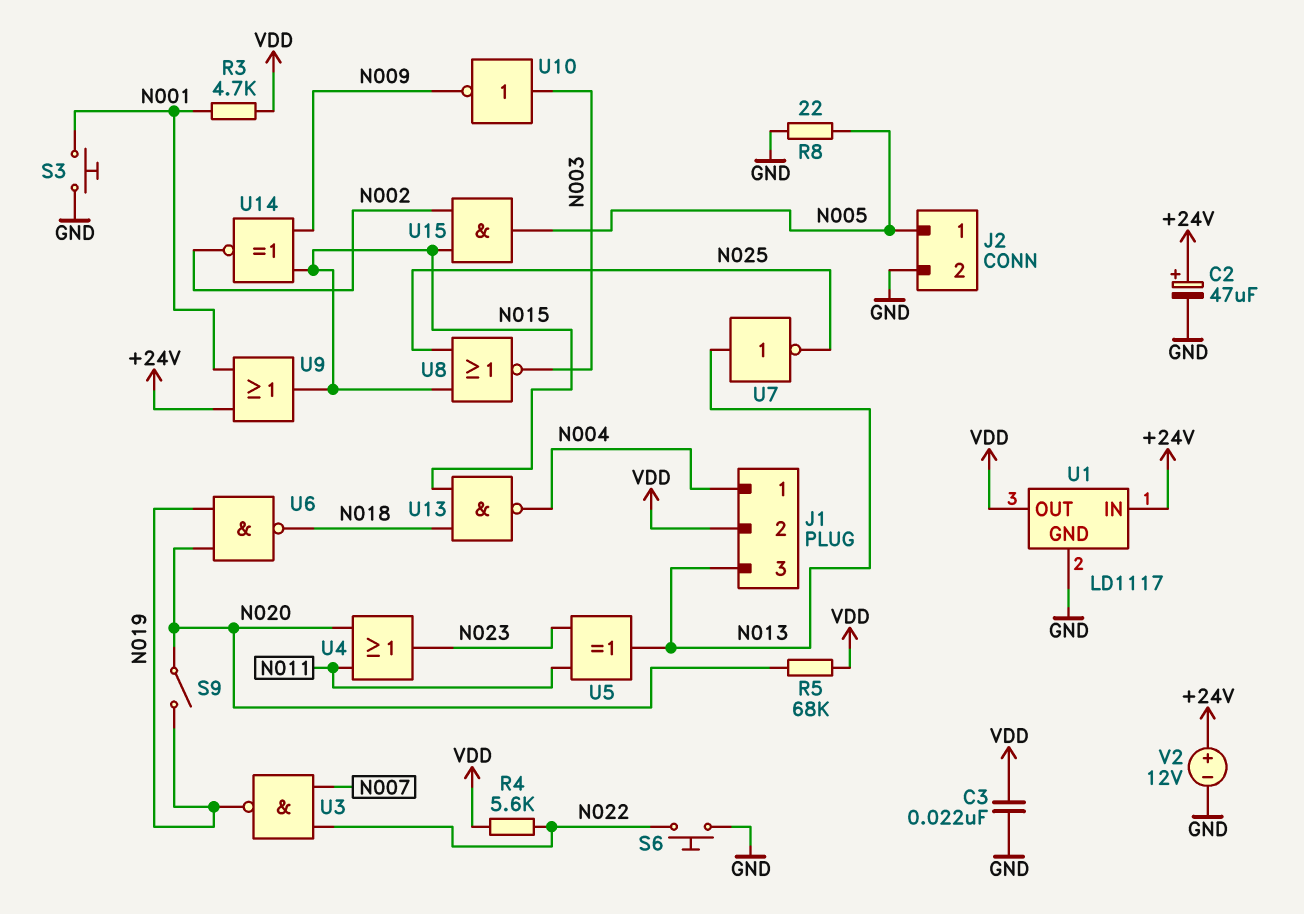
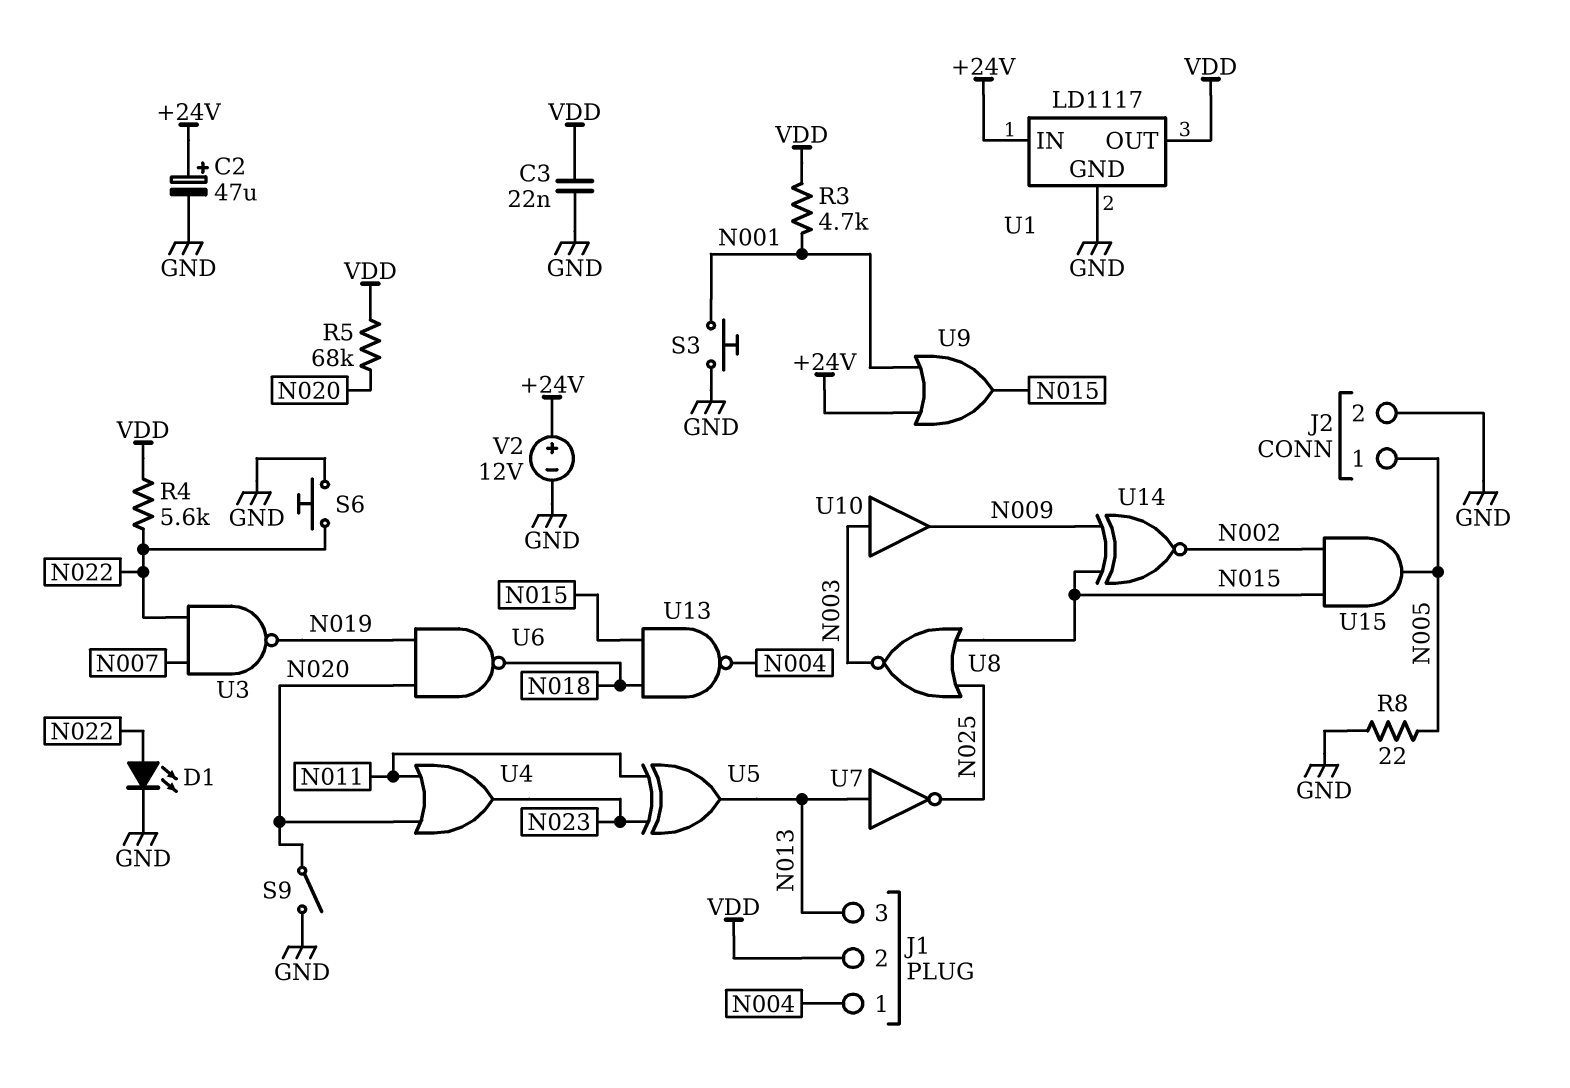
D1: none -> LED (A N022, K GND)
S9: switch (N019, N020) -> switch (GND, N020)
U10: NOT (in N003, out N009) -> buffer (in N003, out N009)

